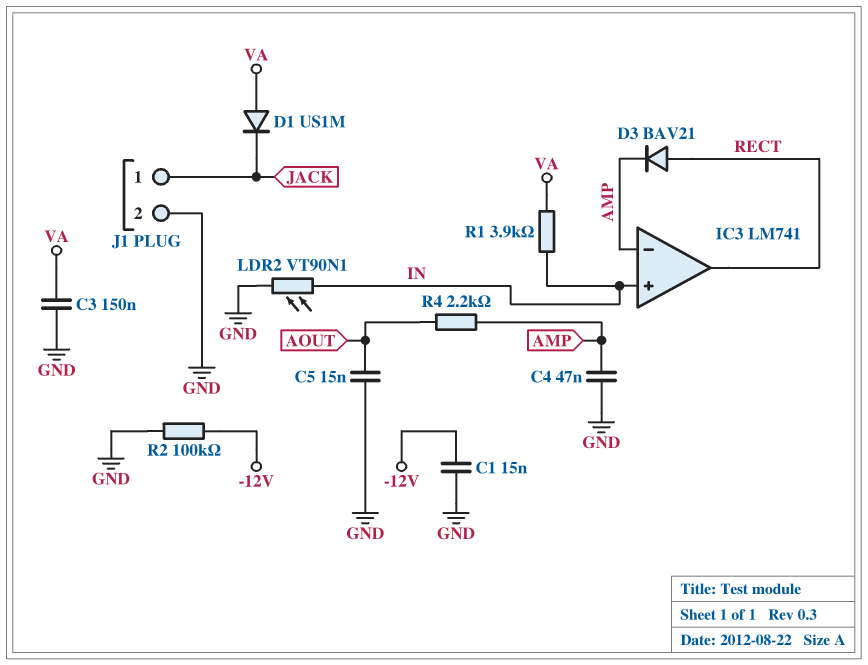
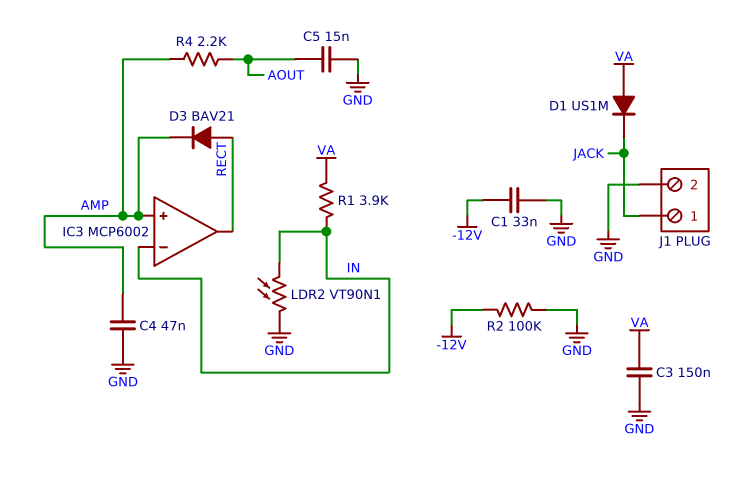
C1: 15nF (-12V, GND) -> 33nF (-12V, GND)
IC3: LM741 -> MCP6002
IC3 pin in+: IN -> AMP
IC3 pin in-: AMP -> IN

